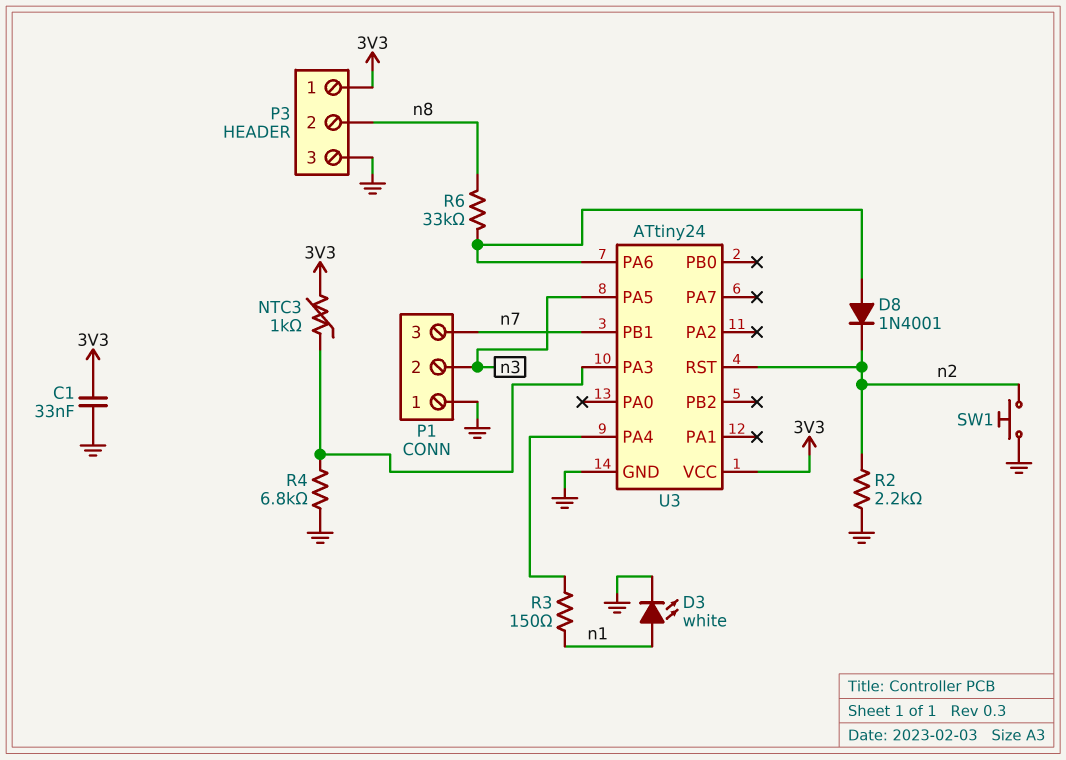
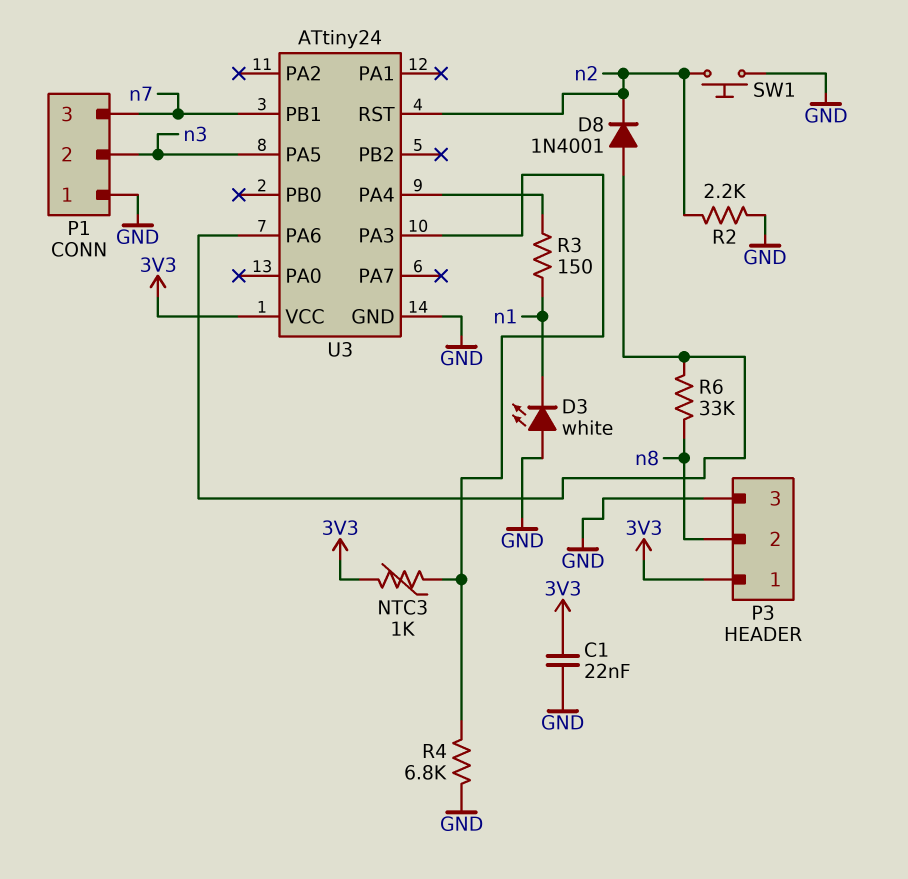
C1: 33nF (3V3, GND) -> 22nF (3V3, GND)
D3: LED white (A n1, K GND) -> LED white (A GND, K n1)

